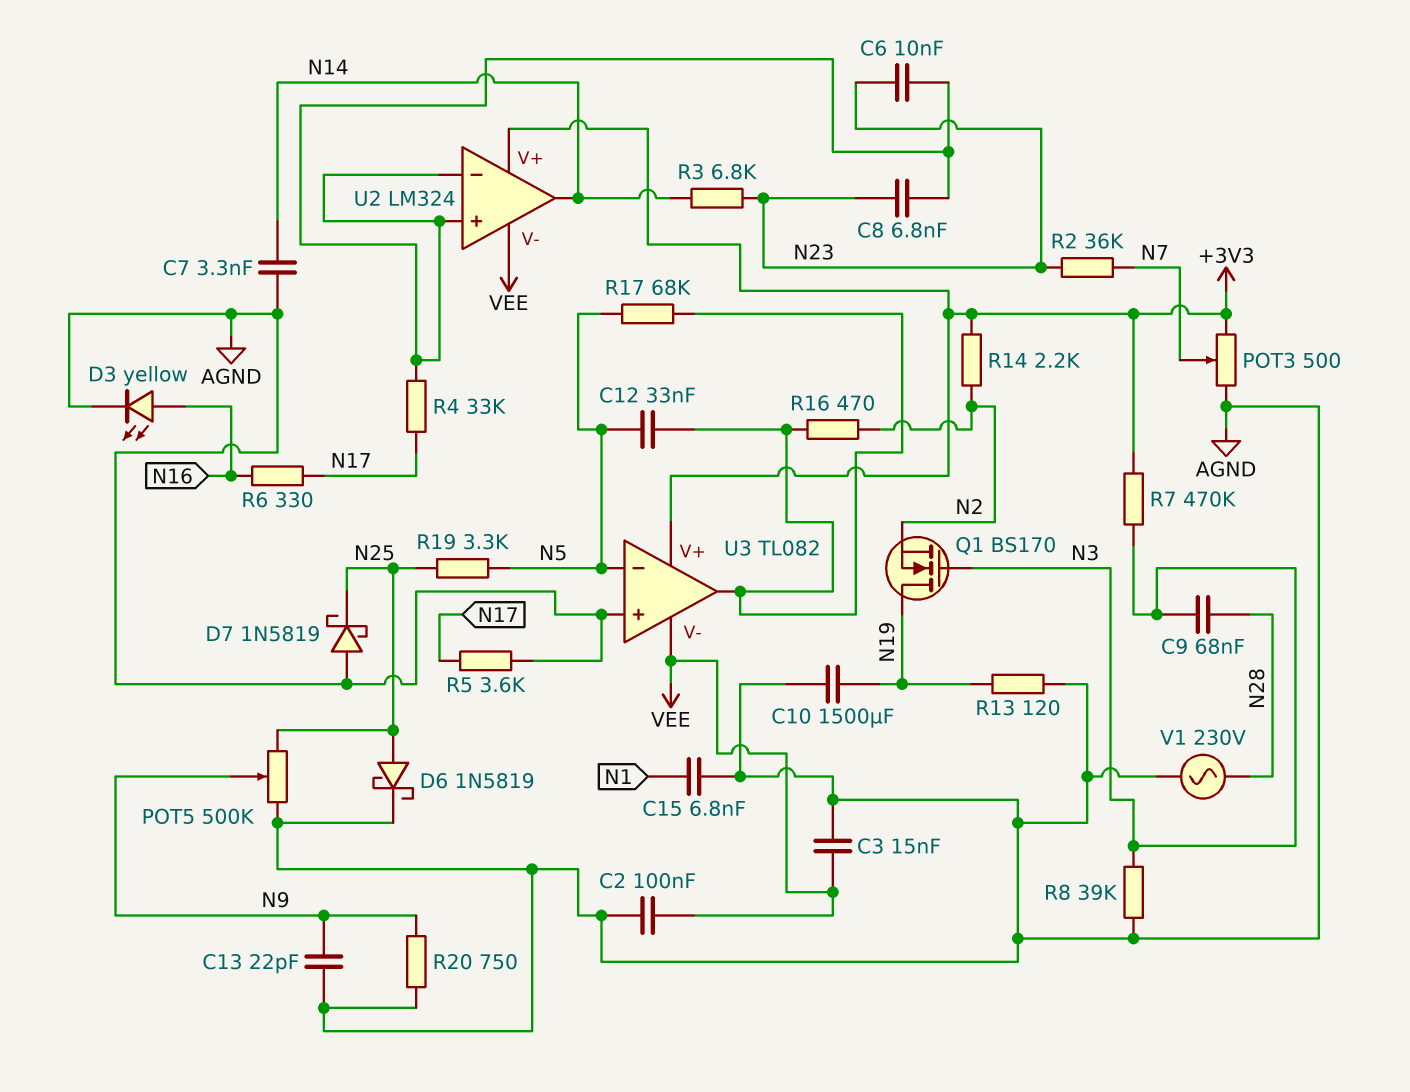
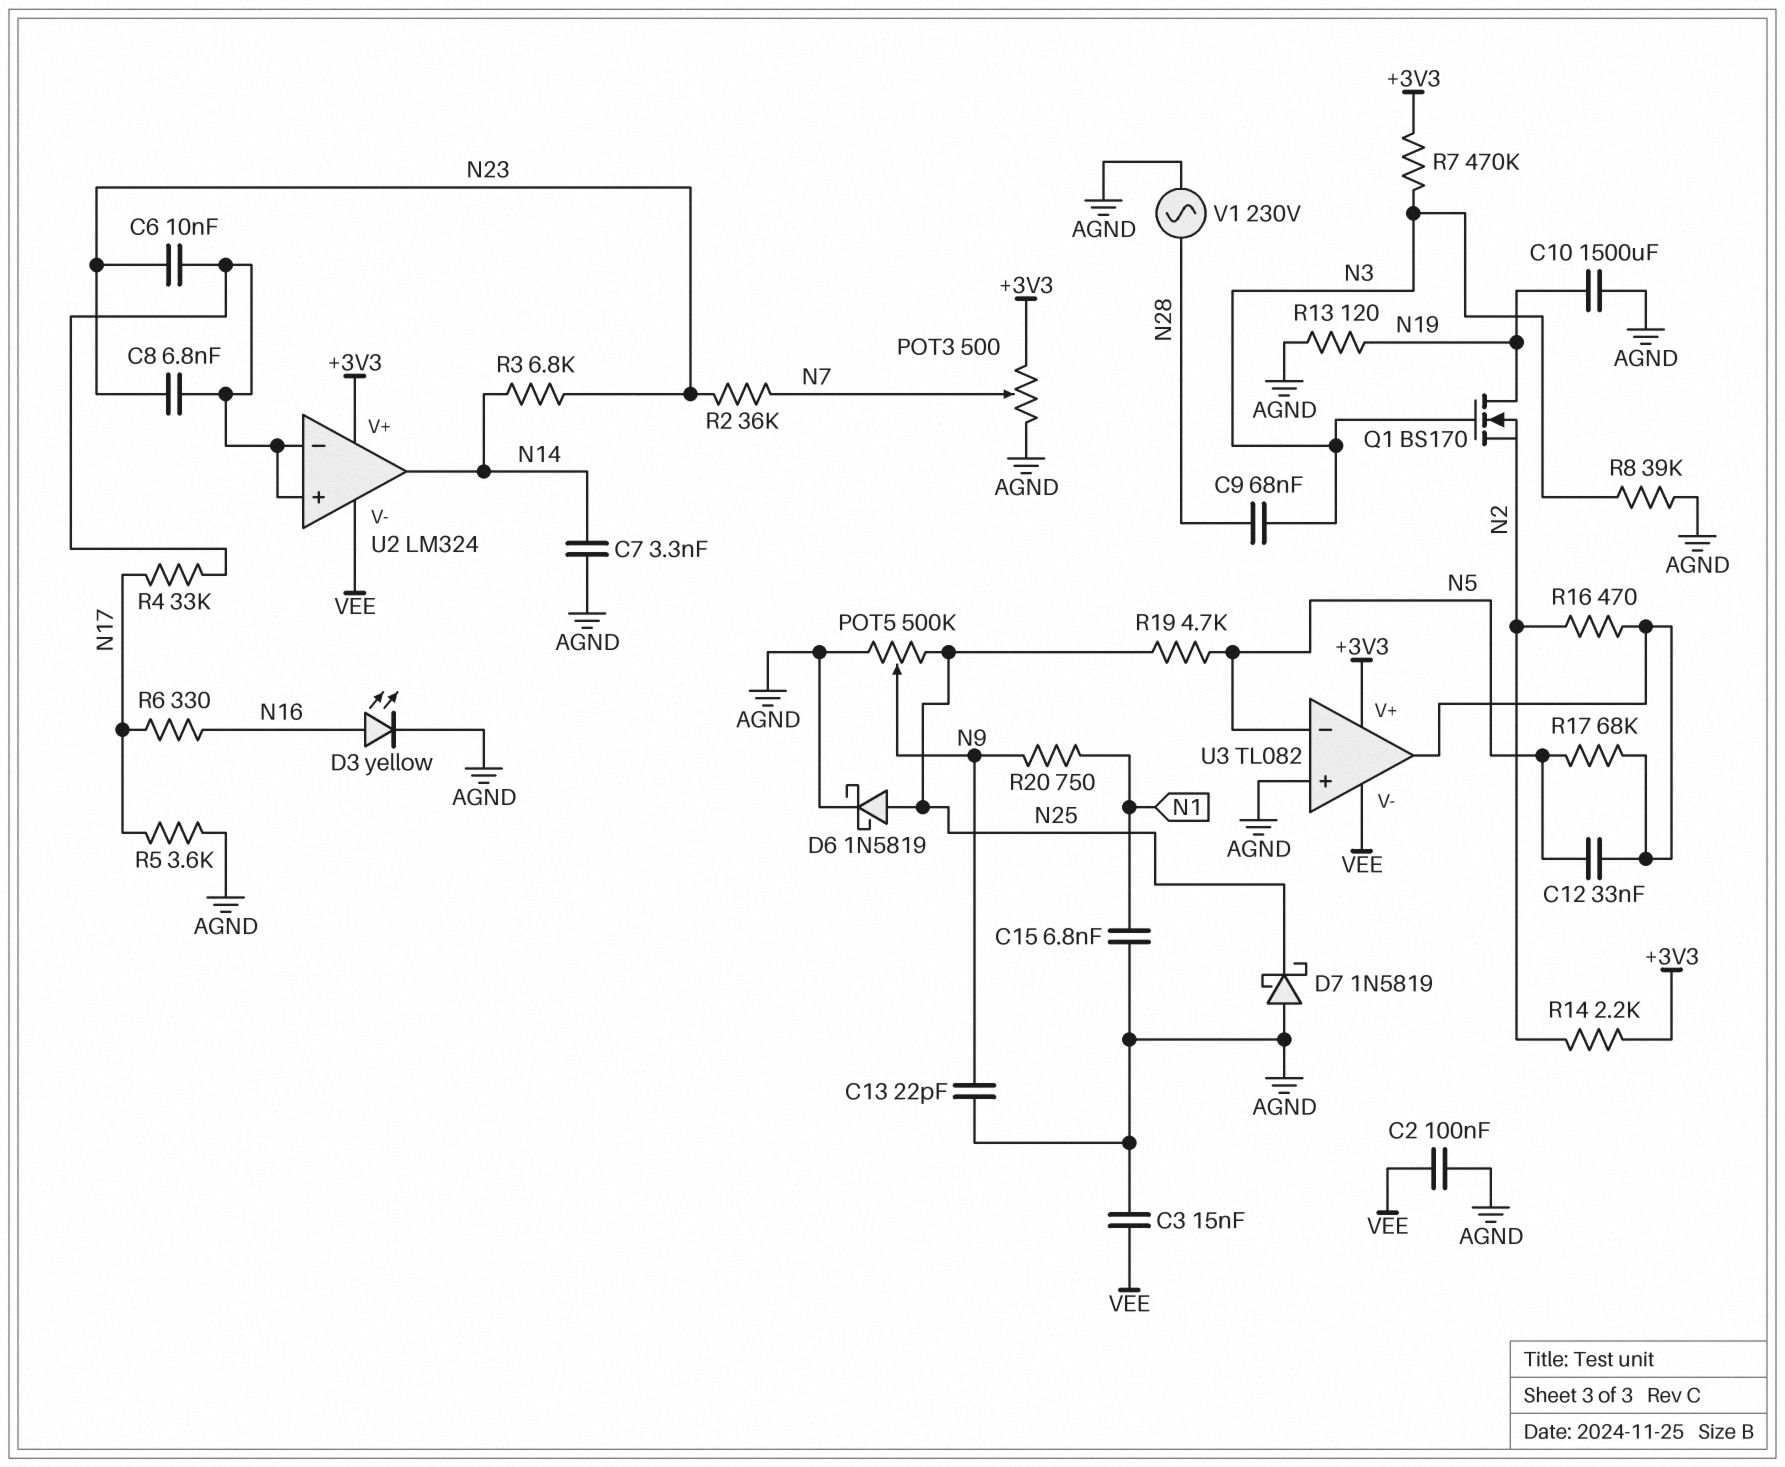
R19: 3.3k (N5, N25) -> 4.7k (N5, N25)
R20: 750 (AGND, N9) -> 750 (N1, N9)

